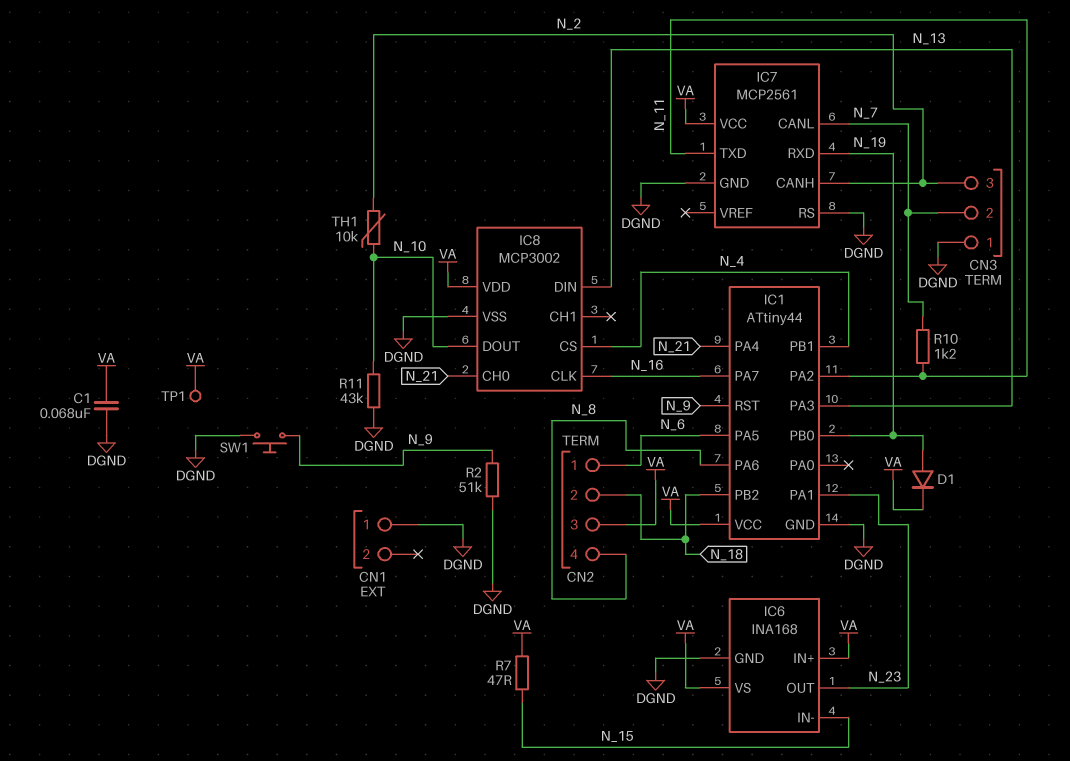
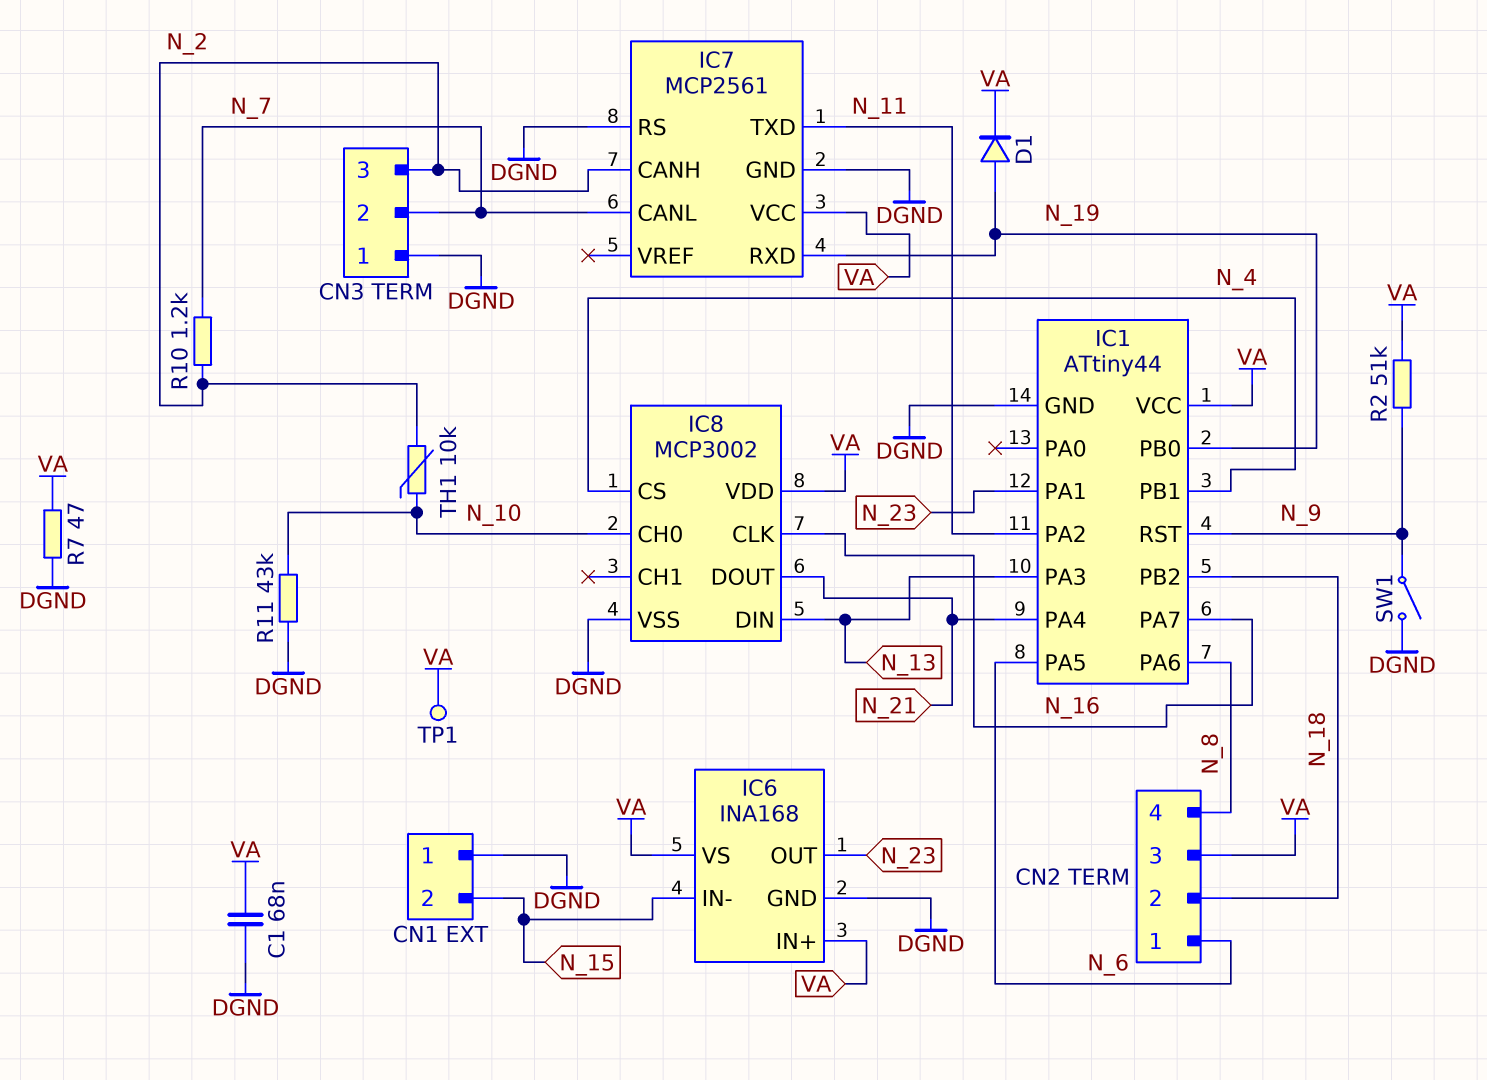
CN1 pin 2: none -> N_15
IC8 pin CH0: N_21 -> N_10
IC8 pin DOUT: N_10 -> N_21
R2: 51k (DGND, N_9) -> 51k (N_9, VA)
R7: 47 (N_15, VA) -> 47 (DGND, VA)
R10: 1.2k (N_7, N_11) -> 1.2k (N_2, N_7)
SW1: button (DGND, N_9) -> switch (DGND, N_9)

